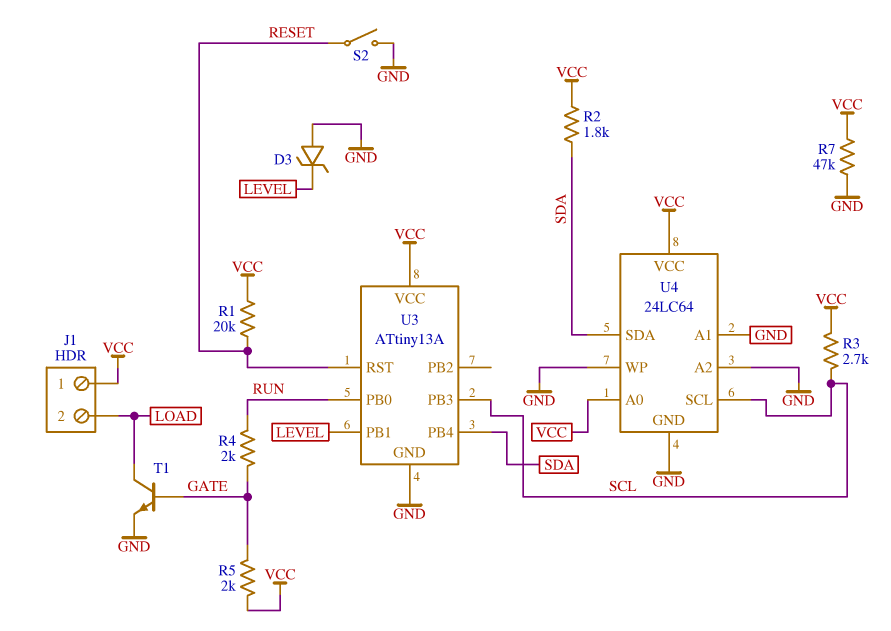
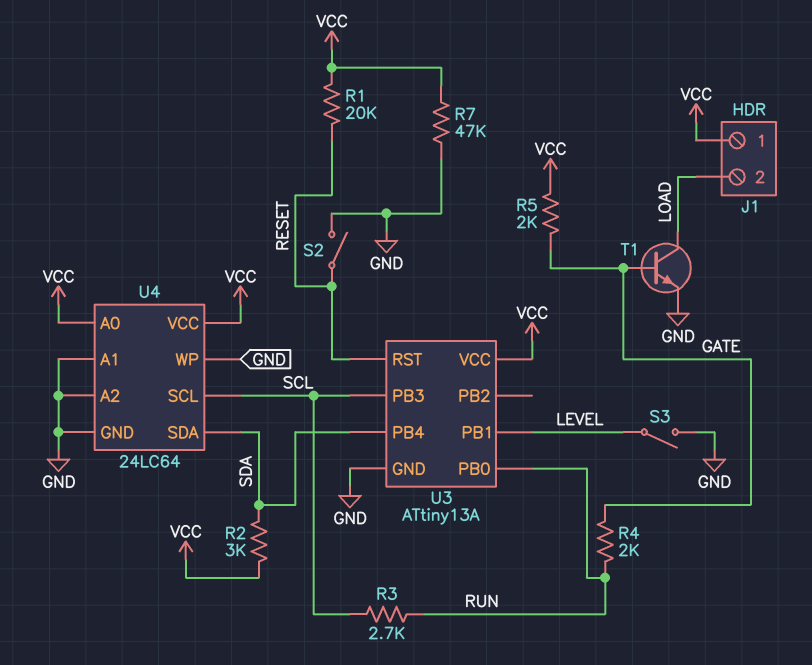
D3: zener (A GND, K LEVEL) -> none
R2: 1.8k (SDA, VCC) -> 3k (SDA, VCC)
R3: 2.7k (SCL, VCC) -> 2.7k (RUN, SCL)
S3: none -> switch (GND, LEVEL)

